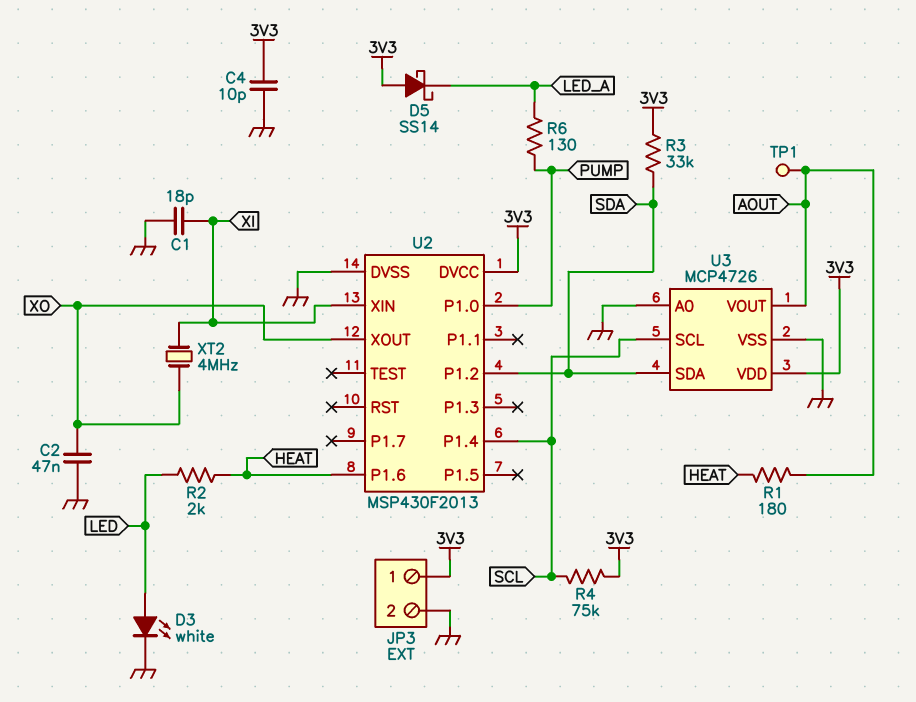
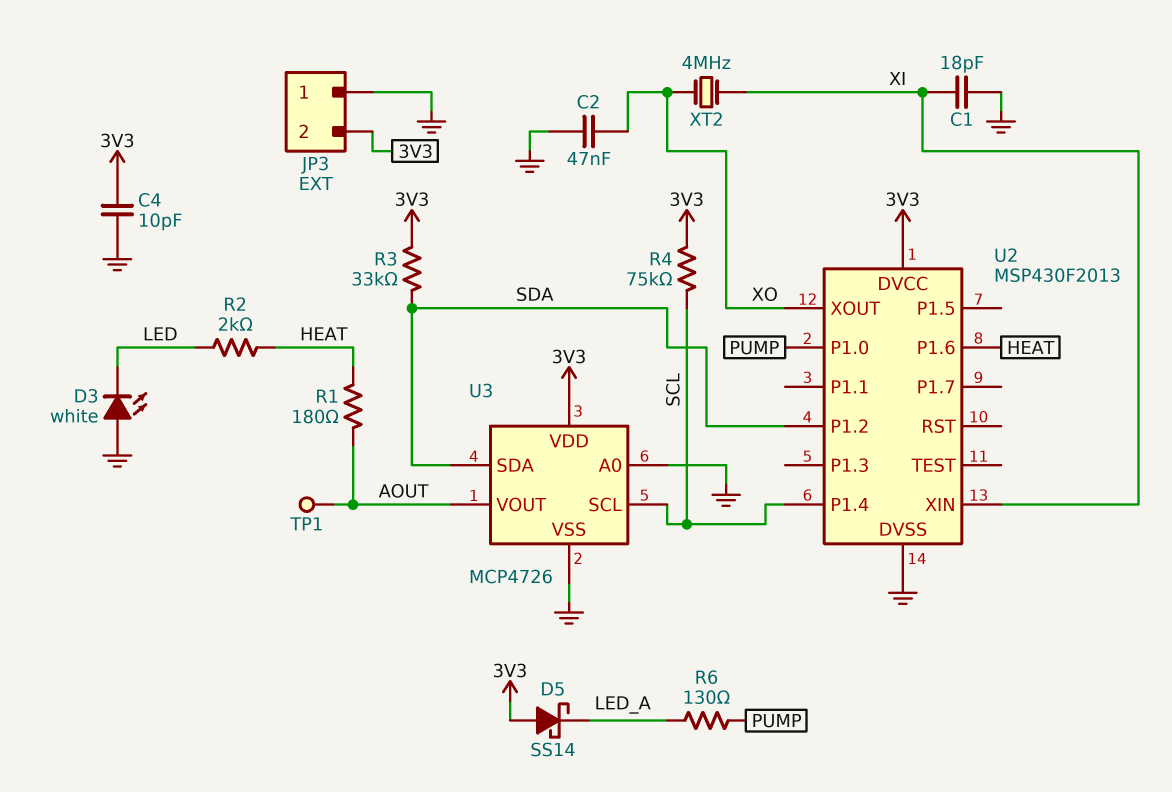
D3: LED white (A LED, K GND) -> LED white (A GND, K LED)
JP3 pin 1: 3V3 -> GND
JP3 pin 2: GND -> 3V3

